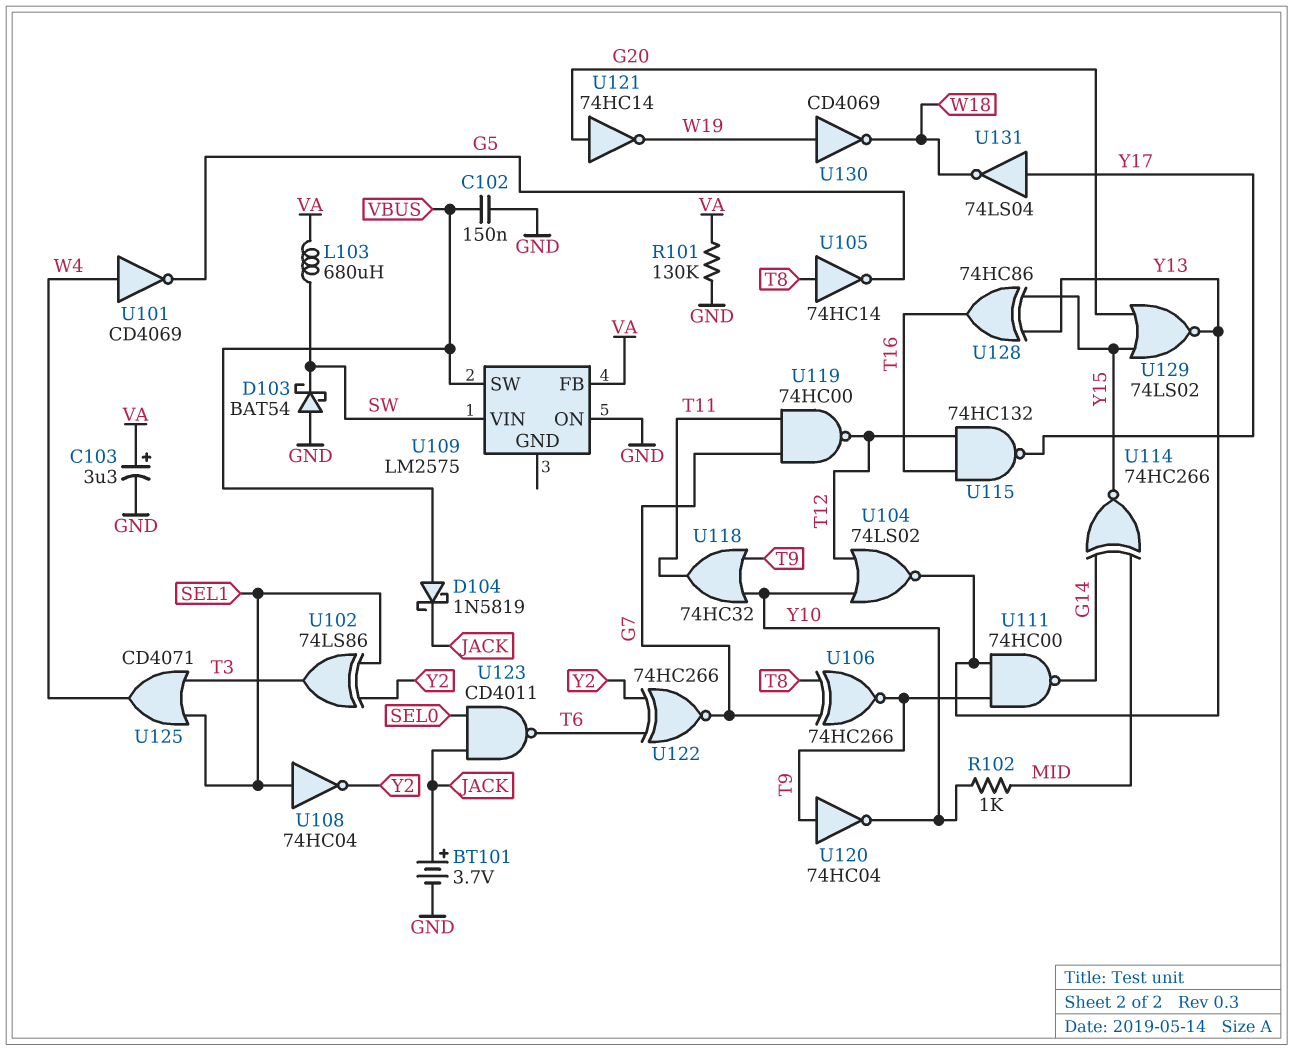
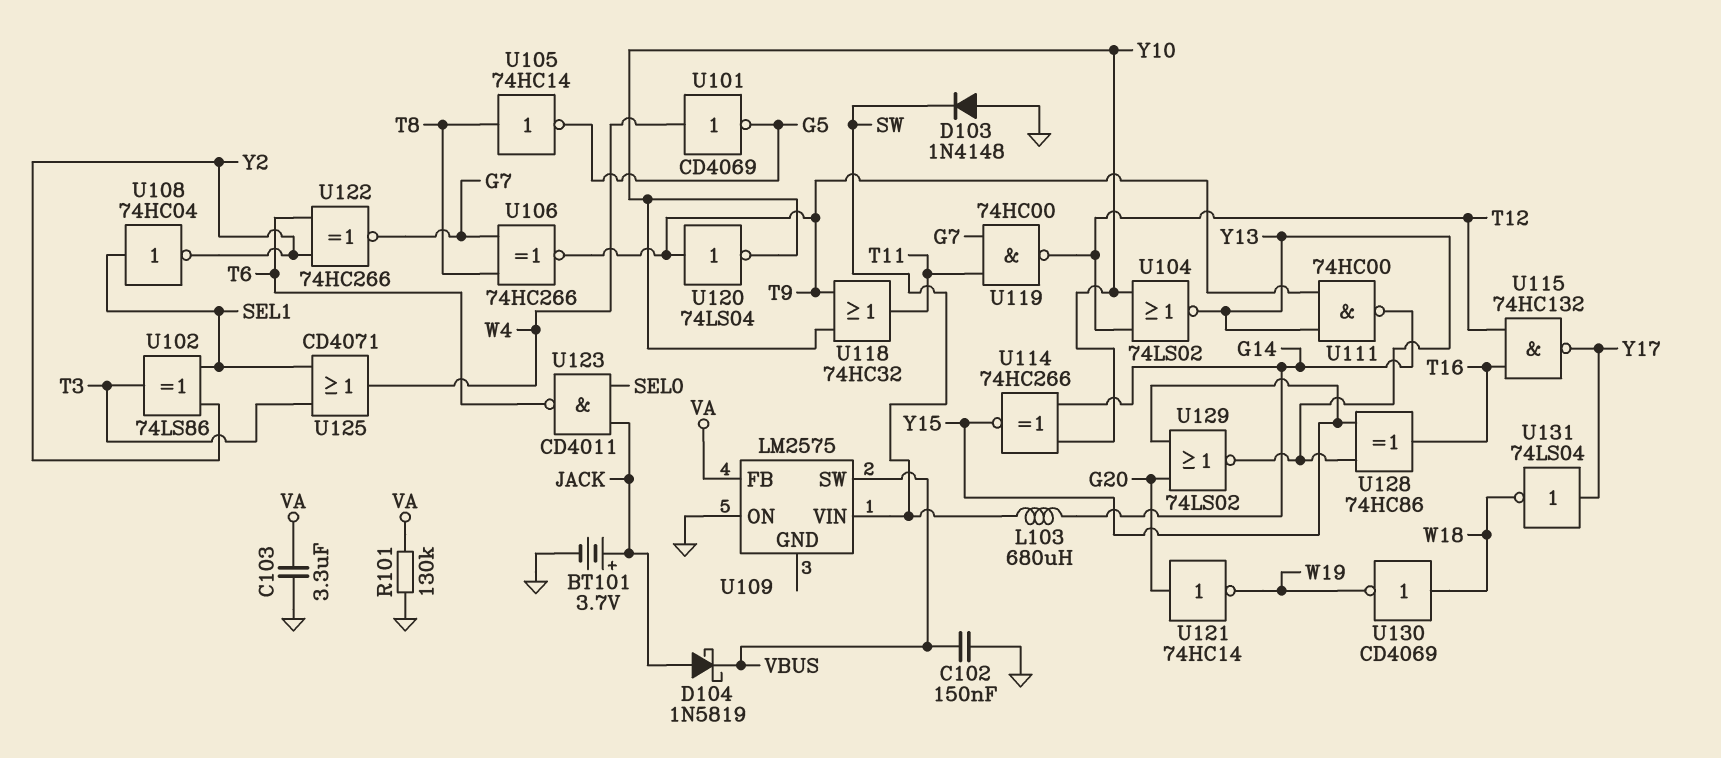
C103: 3.3uF (plus VA, minus GND) -> 3.3uF (GND, VA)
D103: schottky BAT54 (A GND, K SW) -> diode 1N4148 (A GND, K SW)
D104: schottky 1N5819 (A VBUS, K JACK) -> schottky 1N5819 (A JACK, K VBUS)
L103: 680uH (SW, VA) -> 680uH (G14, SW)
R102: 1k (MID, Y10) -> none
U114: XNOR 74HC266 (in G14, in MID, out Y15) -> XNOR 74HC266 (in G14, in Y10, out Y15)
U120: NOT 74HC04 (in T9, out Y10) -> NOT 74LS04 (in T9, out Y10)
U130: NOT CD4069 (in W19, out W18) -> NOT CD4069 (in W18, out W19)

